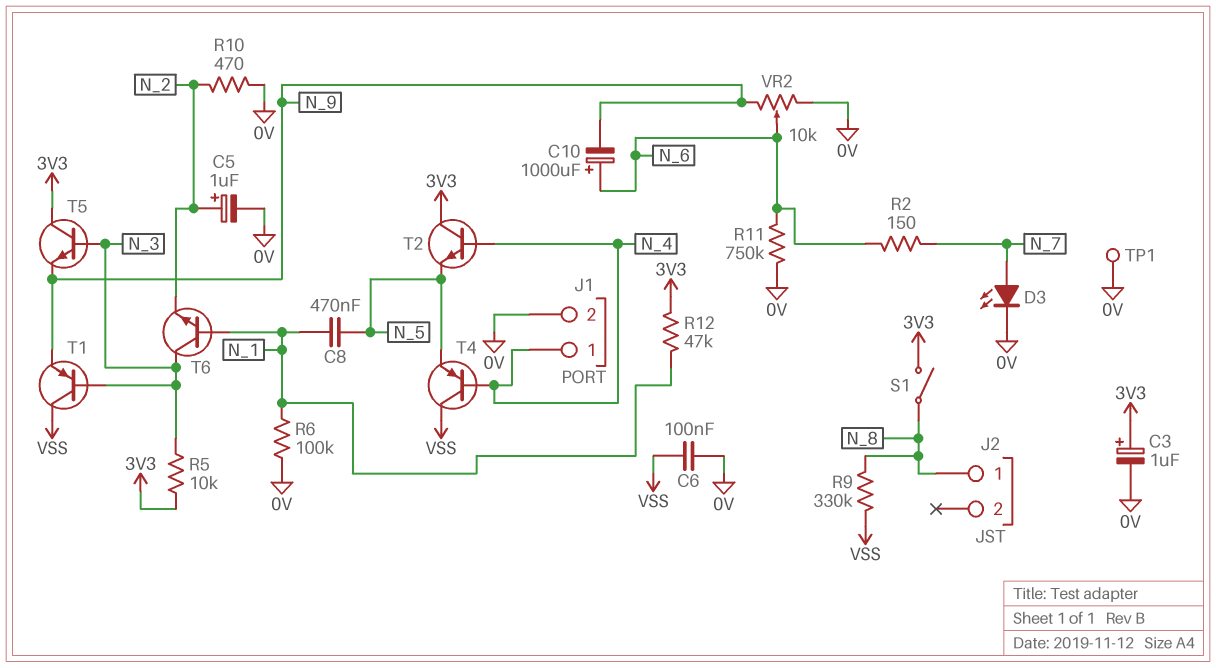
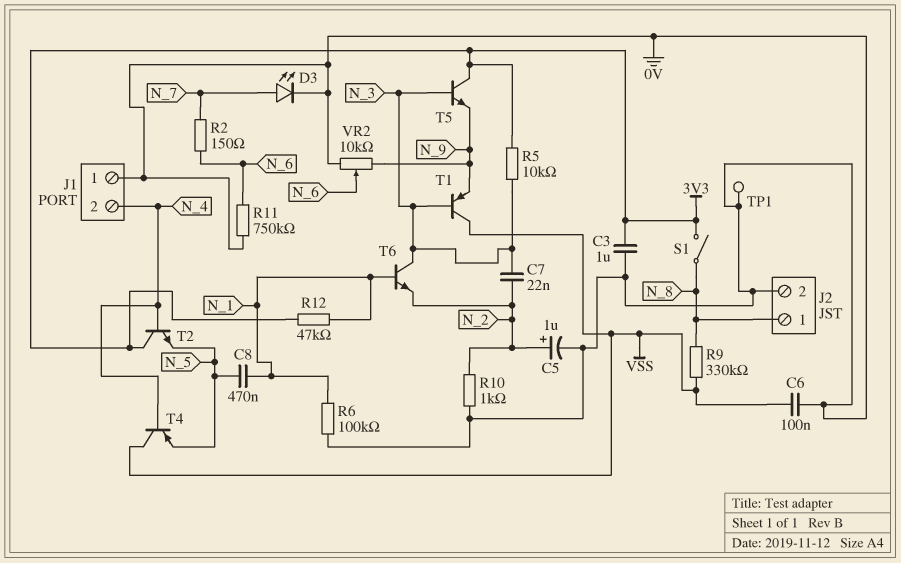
C3: 1uF (plus 3V3, minus 0V) -> 1uF (0V, 3V3)
C7: none -> 22nF (N_2, N_3)
C10: 1000uF (plus N_6, minus N_9) -> none
J1 pin 1: N_4 -> 0V
J1 pin 2: 0V -> N_4
J2 pin 2: none -> 0V
R10: 470 (0V, N_2) -> 1k (0V, N_2)

